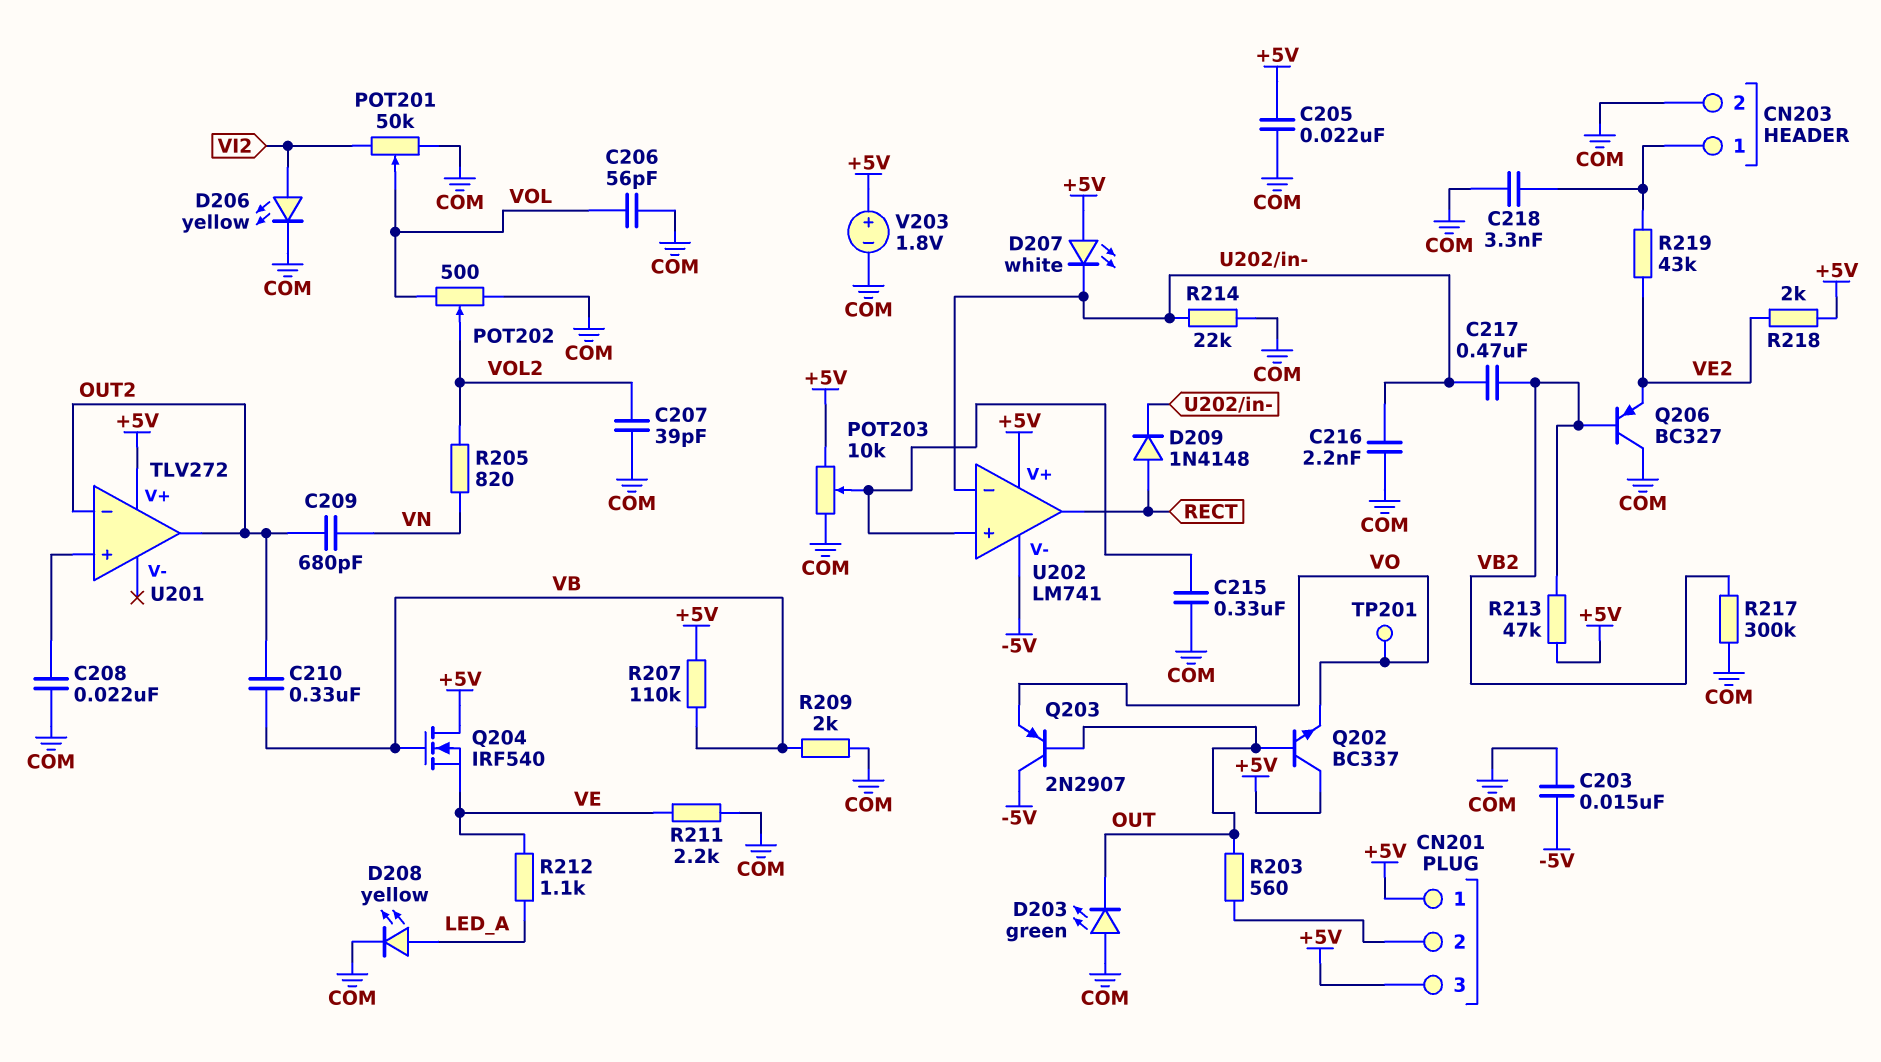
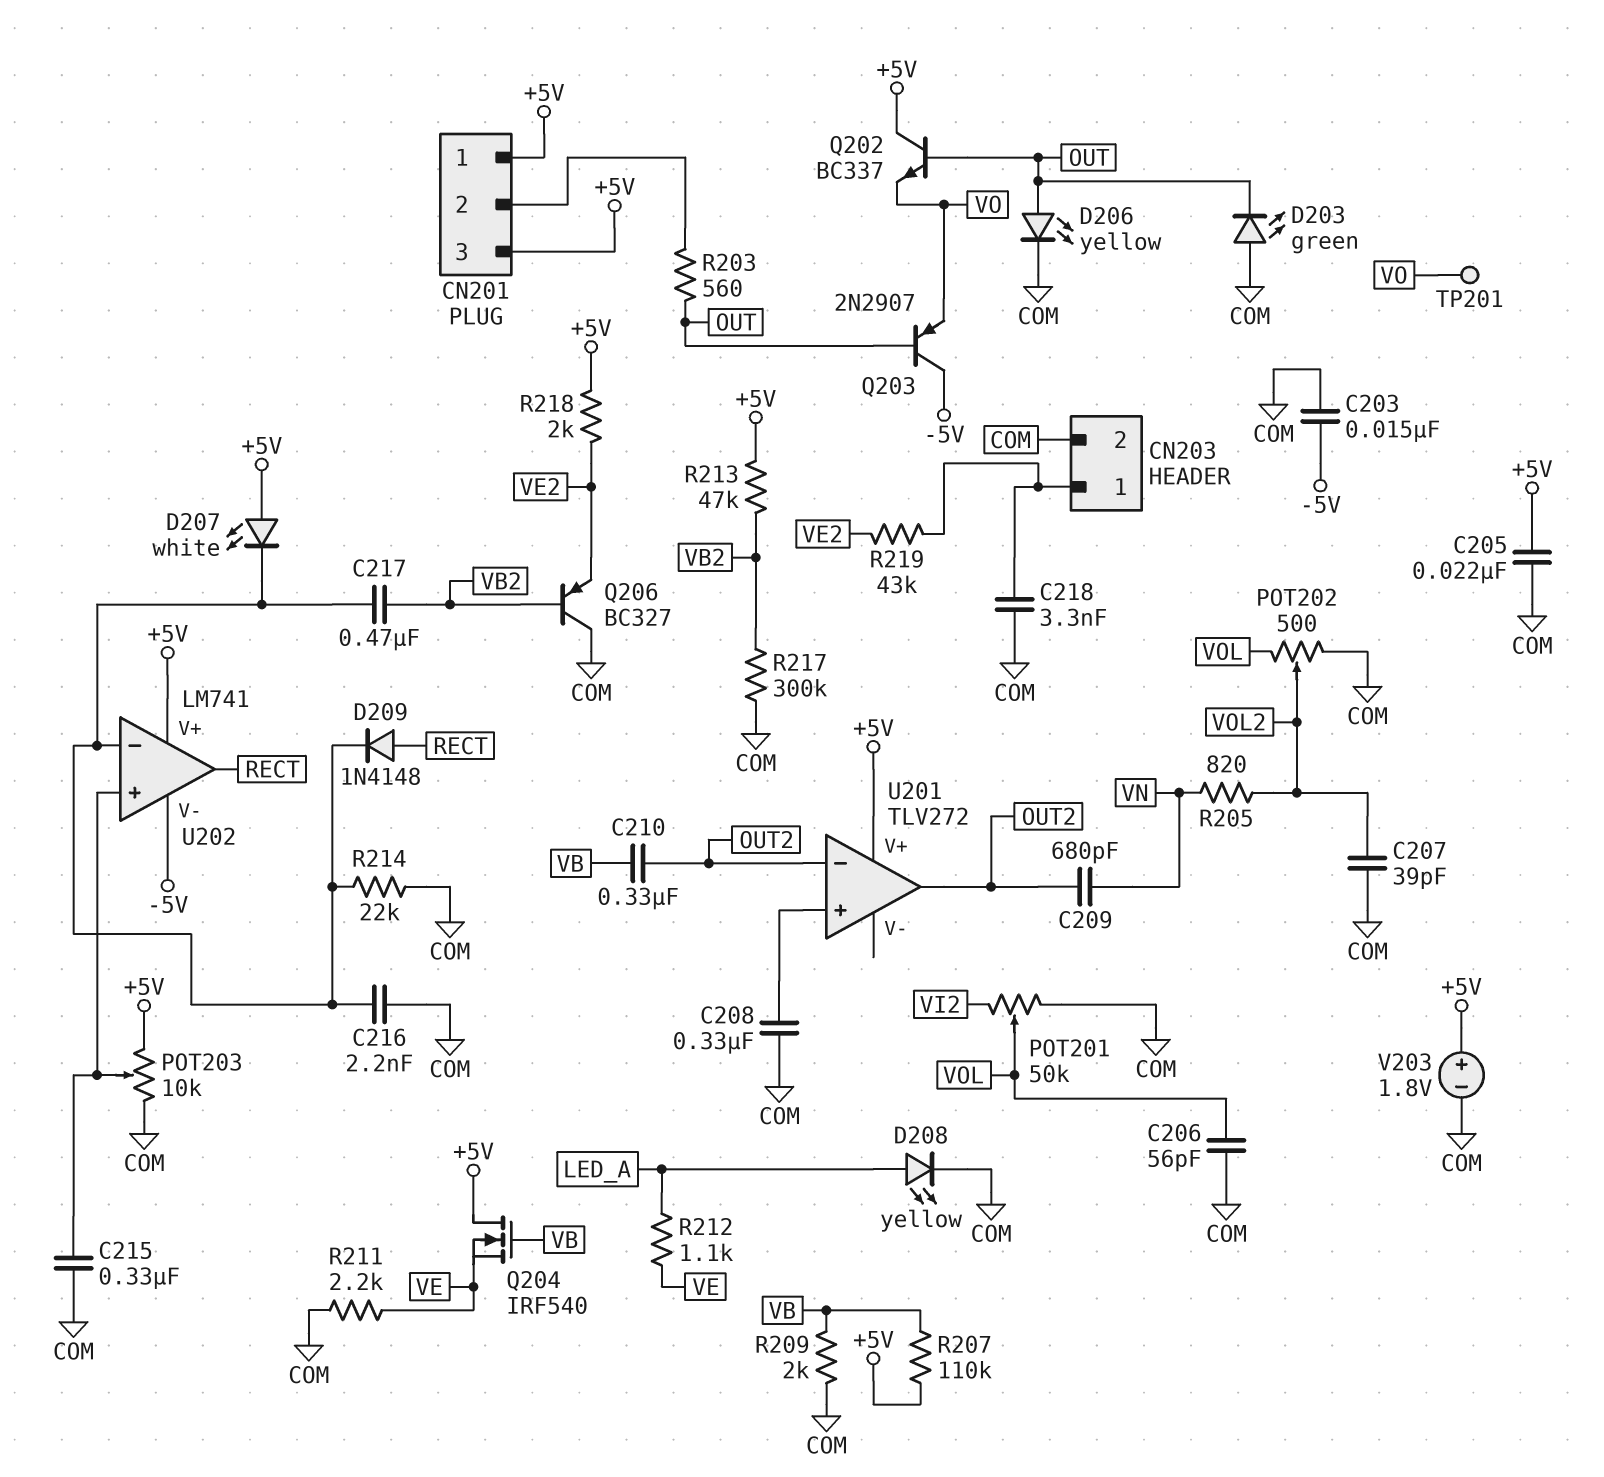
C208: 22nF (COM, U201/in+) -> 330nF (COM, U201/in+)
D206: LED yellow (A VI2, K COM) -> LED yellow (A OUT, K COM)

